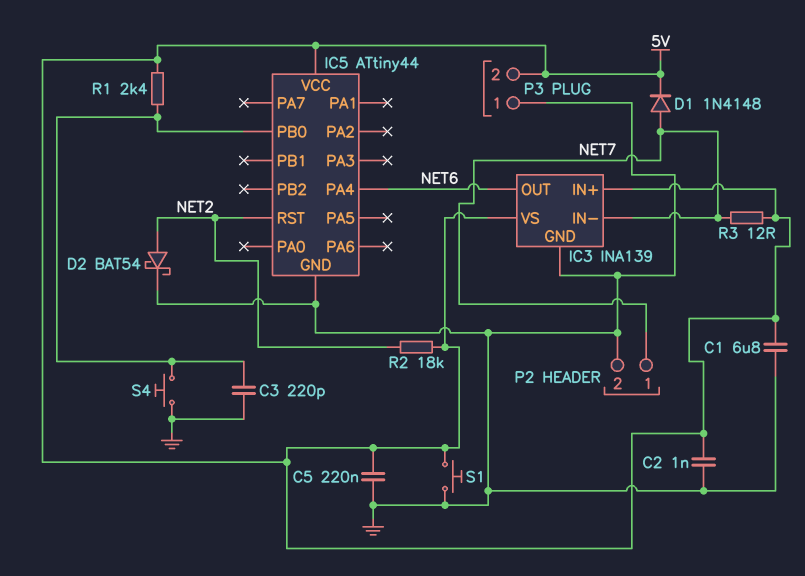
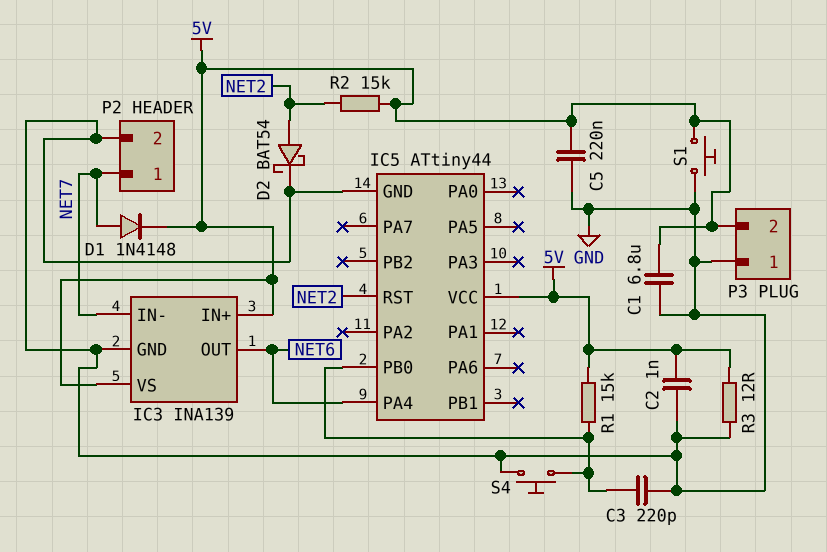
R1: 2.4k (5V, IC5/PB0) -> 15k (5V, IC5/PB0)
R2: 18k (5V, NET2) -> 15k (5V, NET2)
R3: 12 (5V, NET7) -> 12 (5V, GND)

